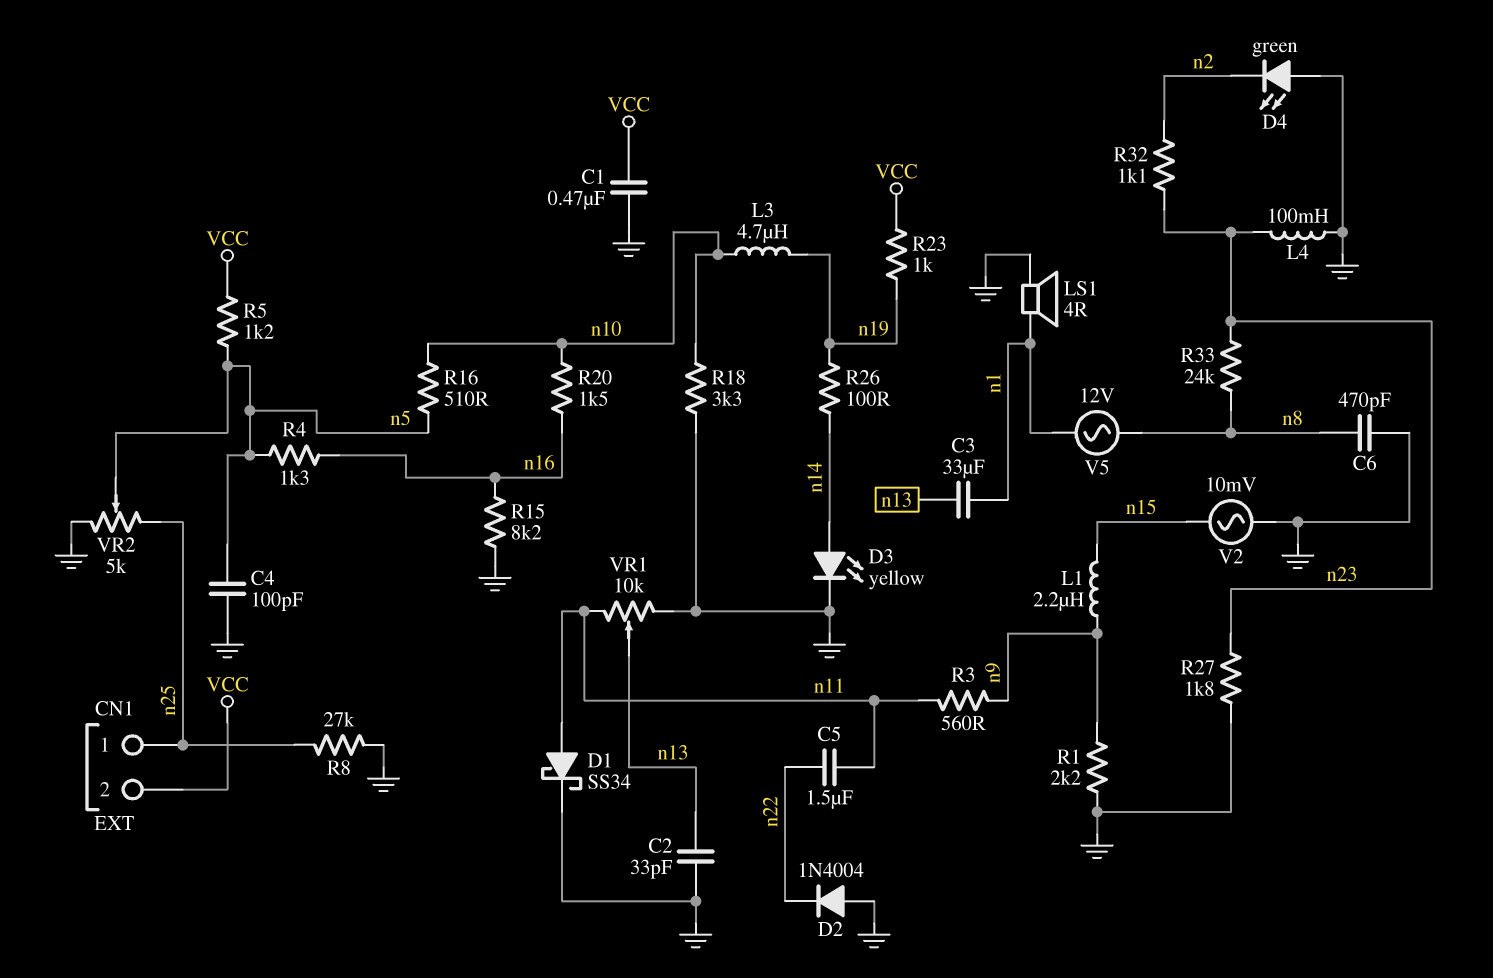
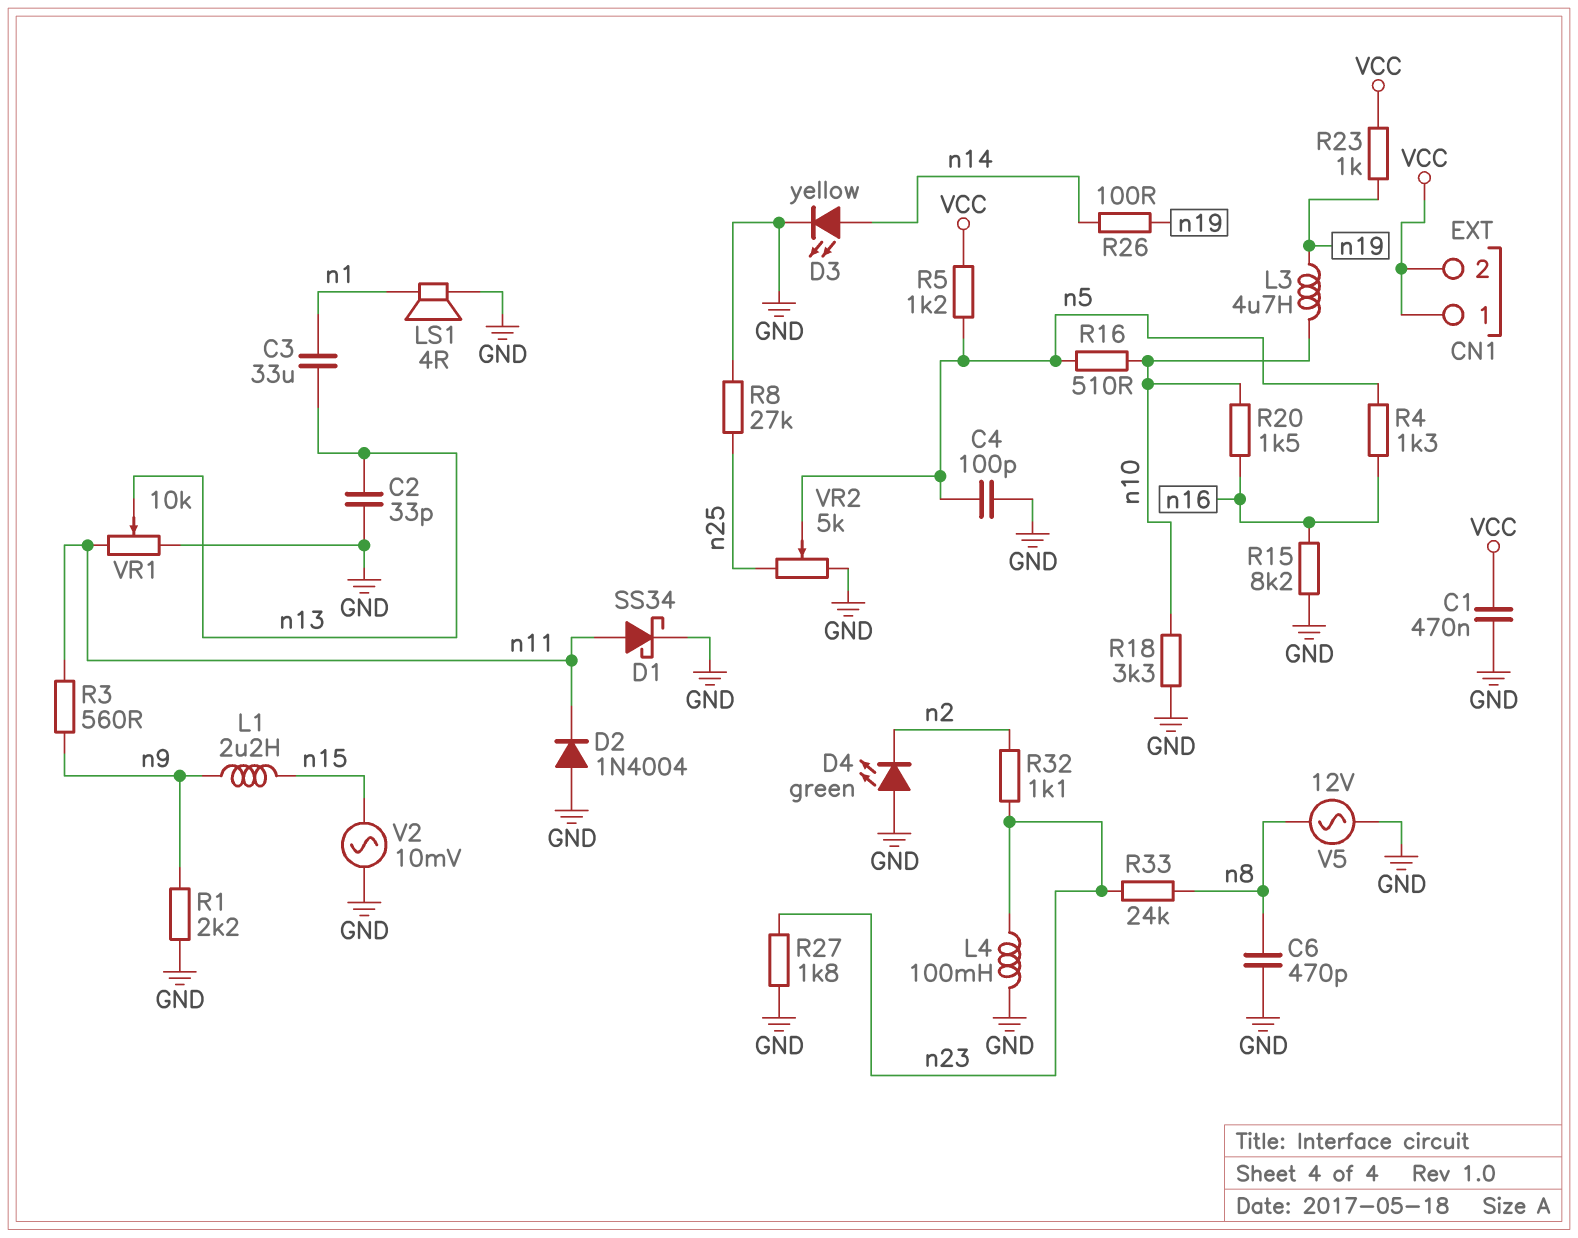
C5: 1.5uF (n11, n22) -> none
CN1 pin 1: n25 -> VCC
D2: diode 1N4004 (A GND, K n22) -> diode 1N4004 (A GND, K n11)
V5: AC 12V (n1, n8) -> AC 12V (GND, n8)

